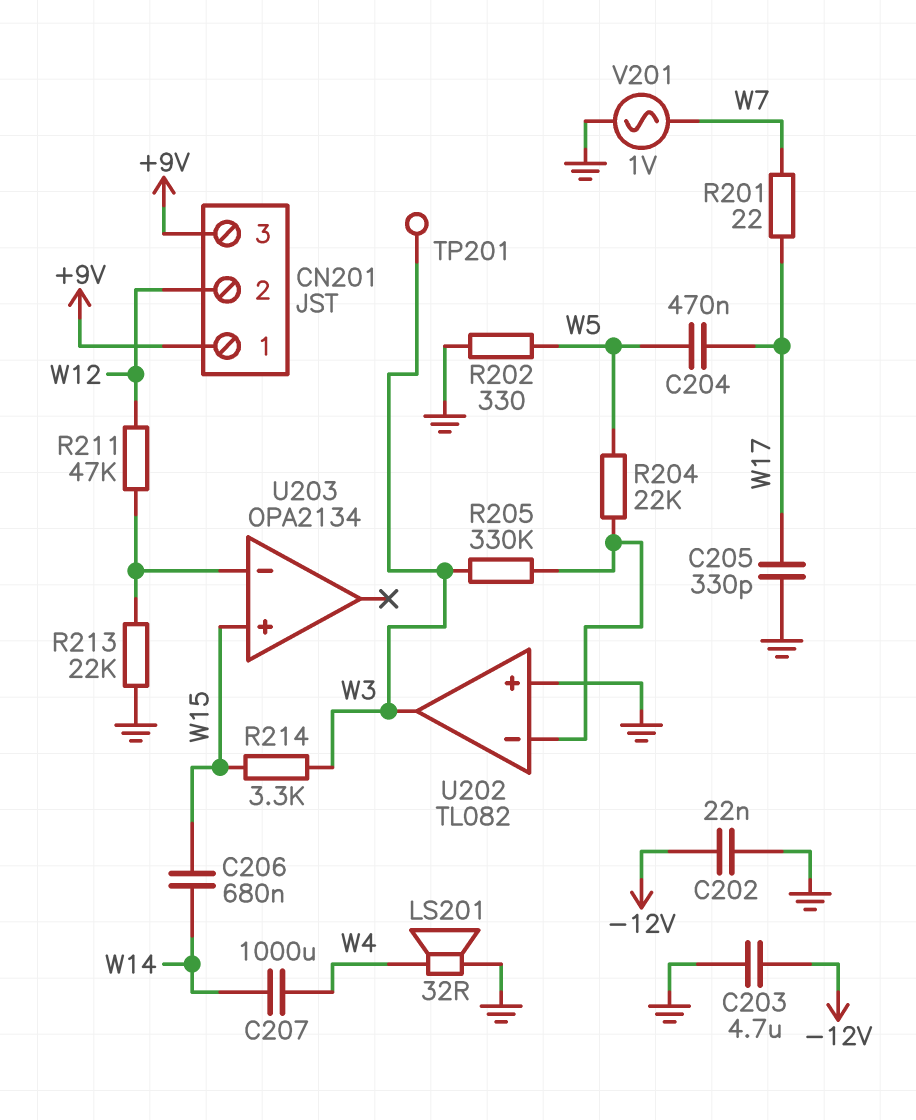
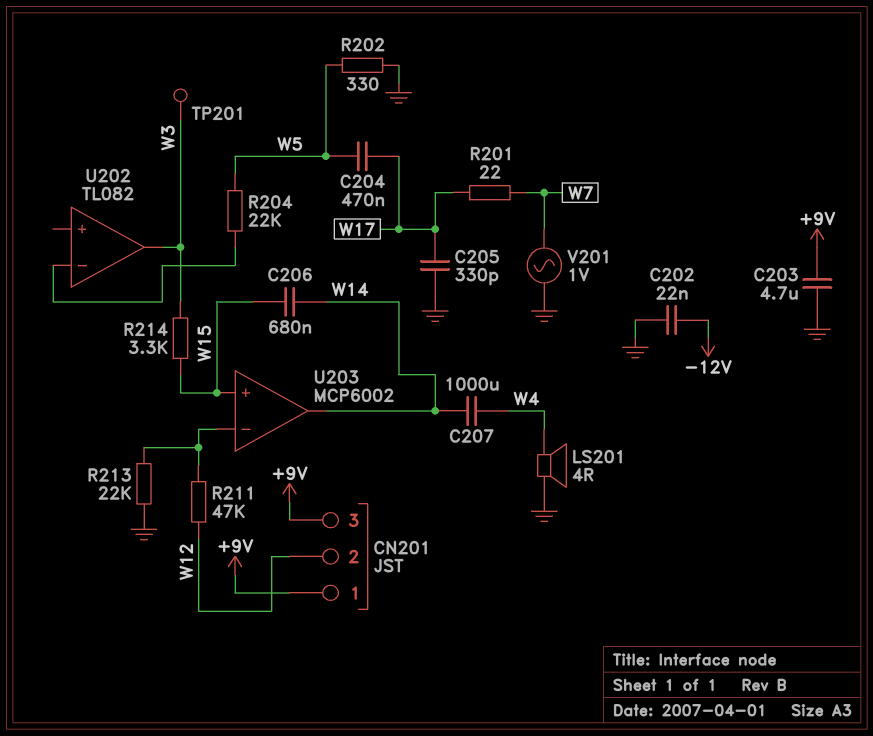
C203: 4.7uF (-12V, GND) -> 4.7uF (+9V, GND)
LS201: speaker 32R (GND, W4) -> speaker 4R (GND, W4)
R205: 330k (U202/in-, W3) -> none
U202 pin in+: GND -> none
U203: OPA2134 -> MCP6002
U203 pin out: none -> W14

